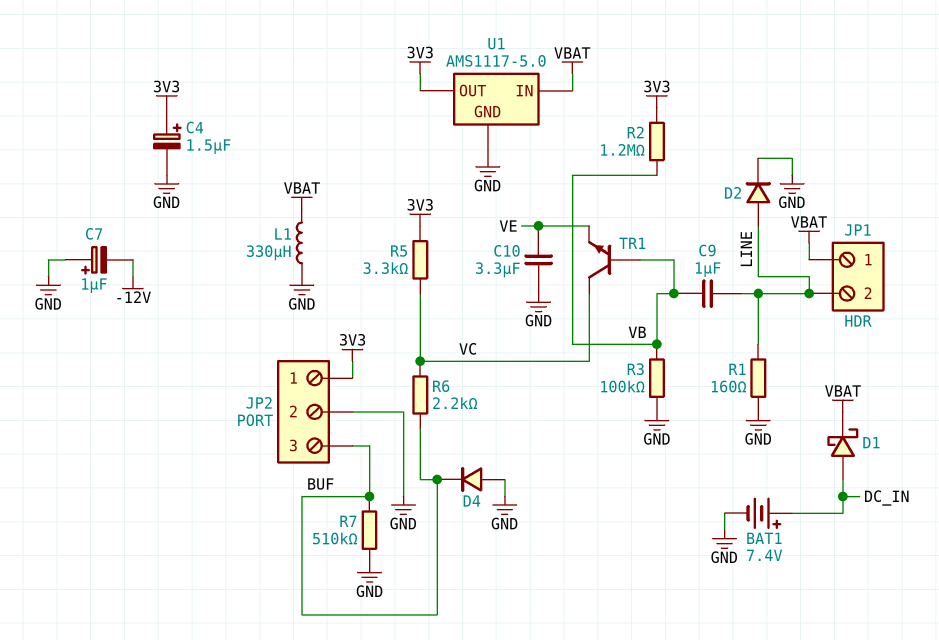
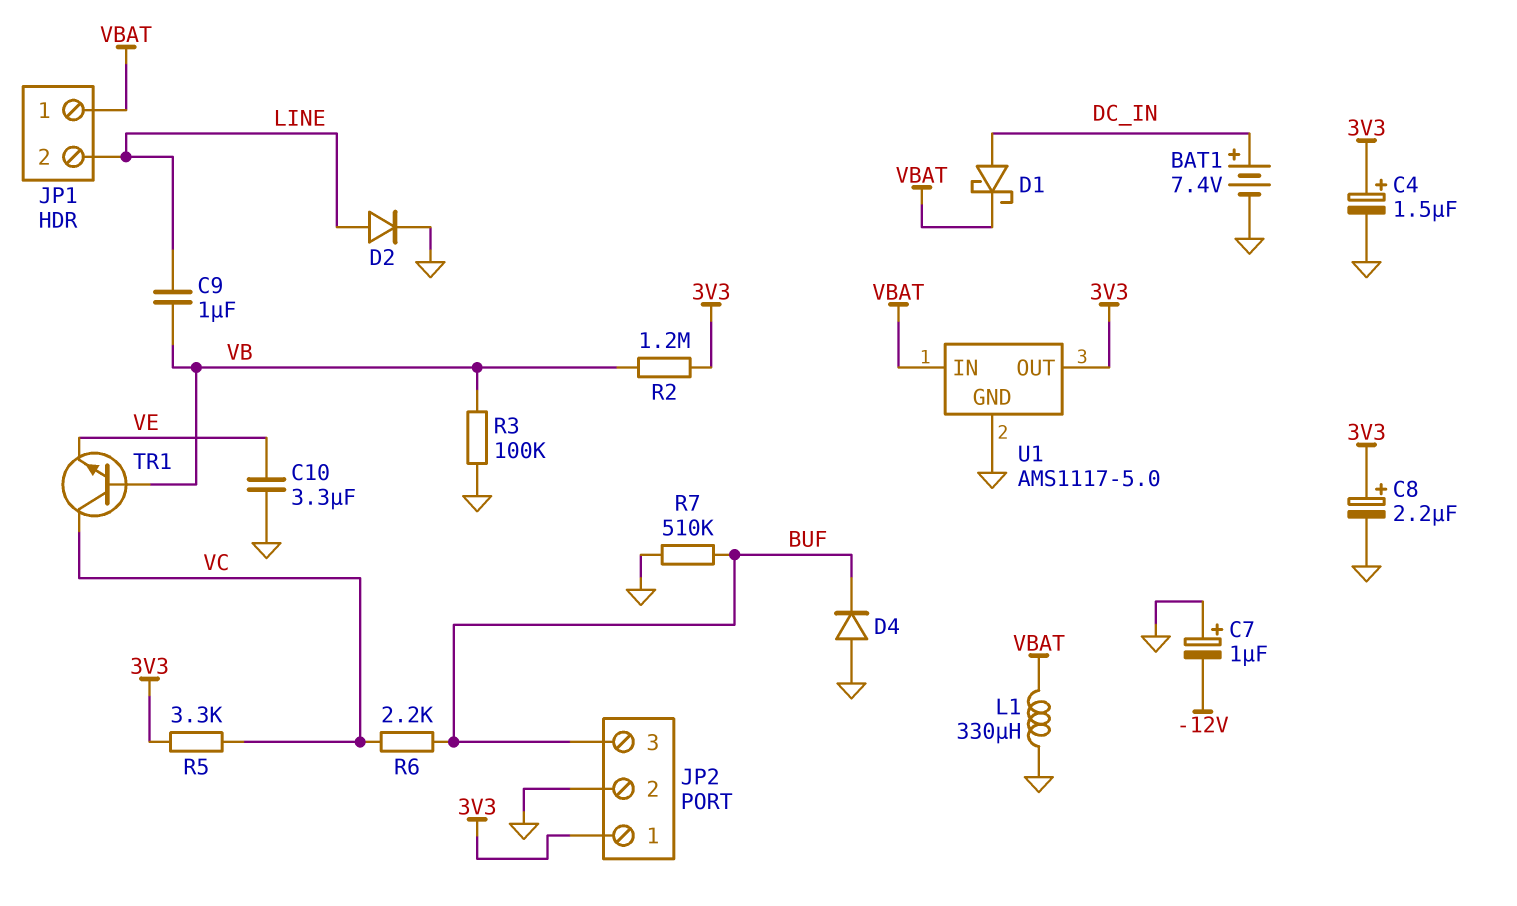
C8: none -> 2.2uF (plus 3V3, minus GND)
R1: 160 (GND, LINE) -> none

